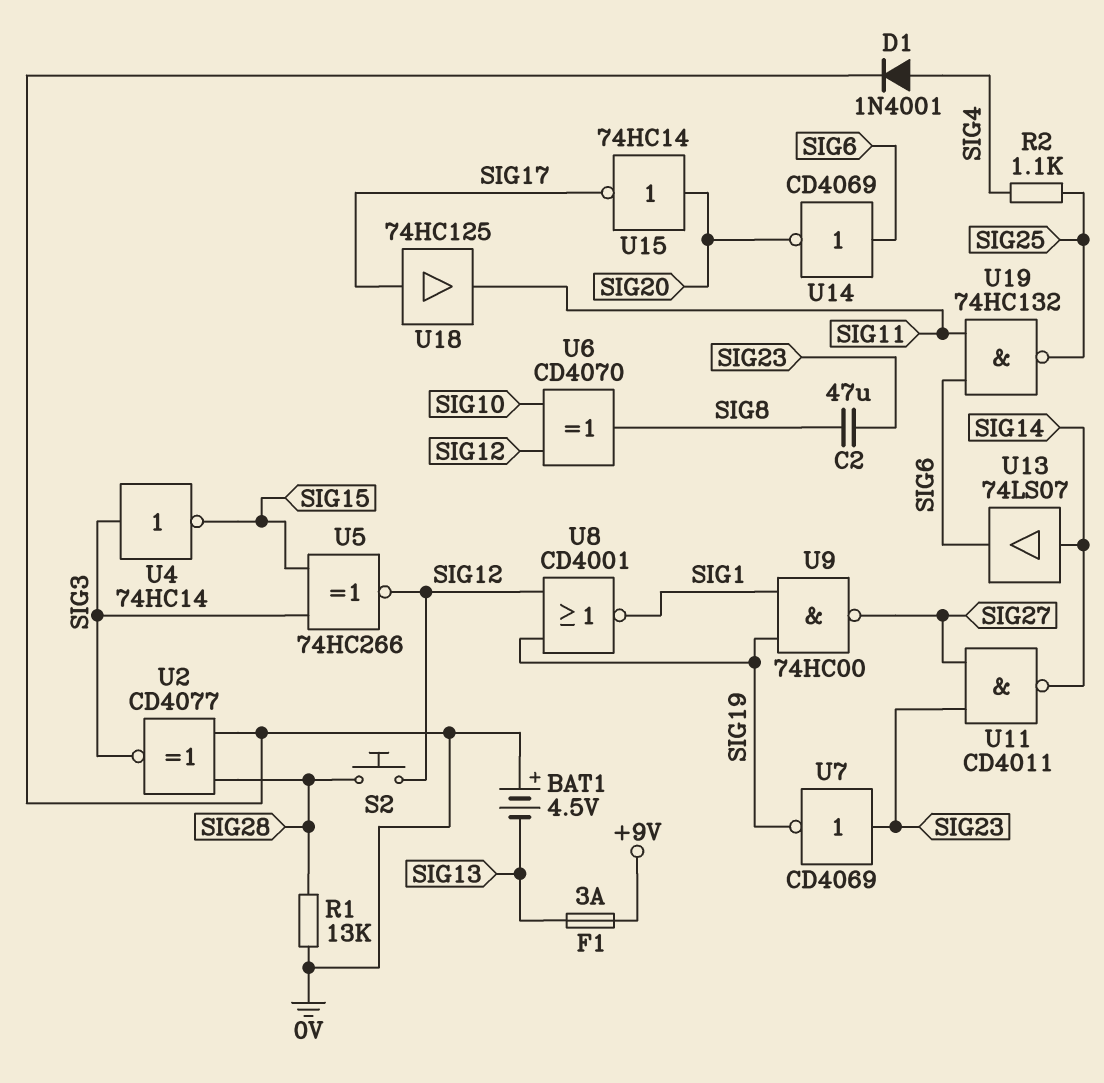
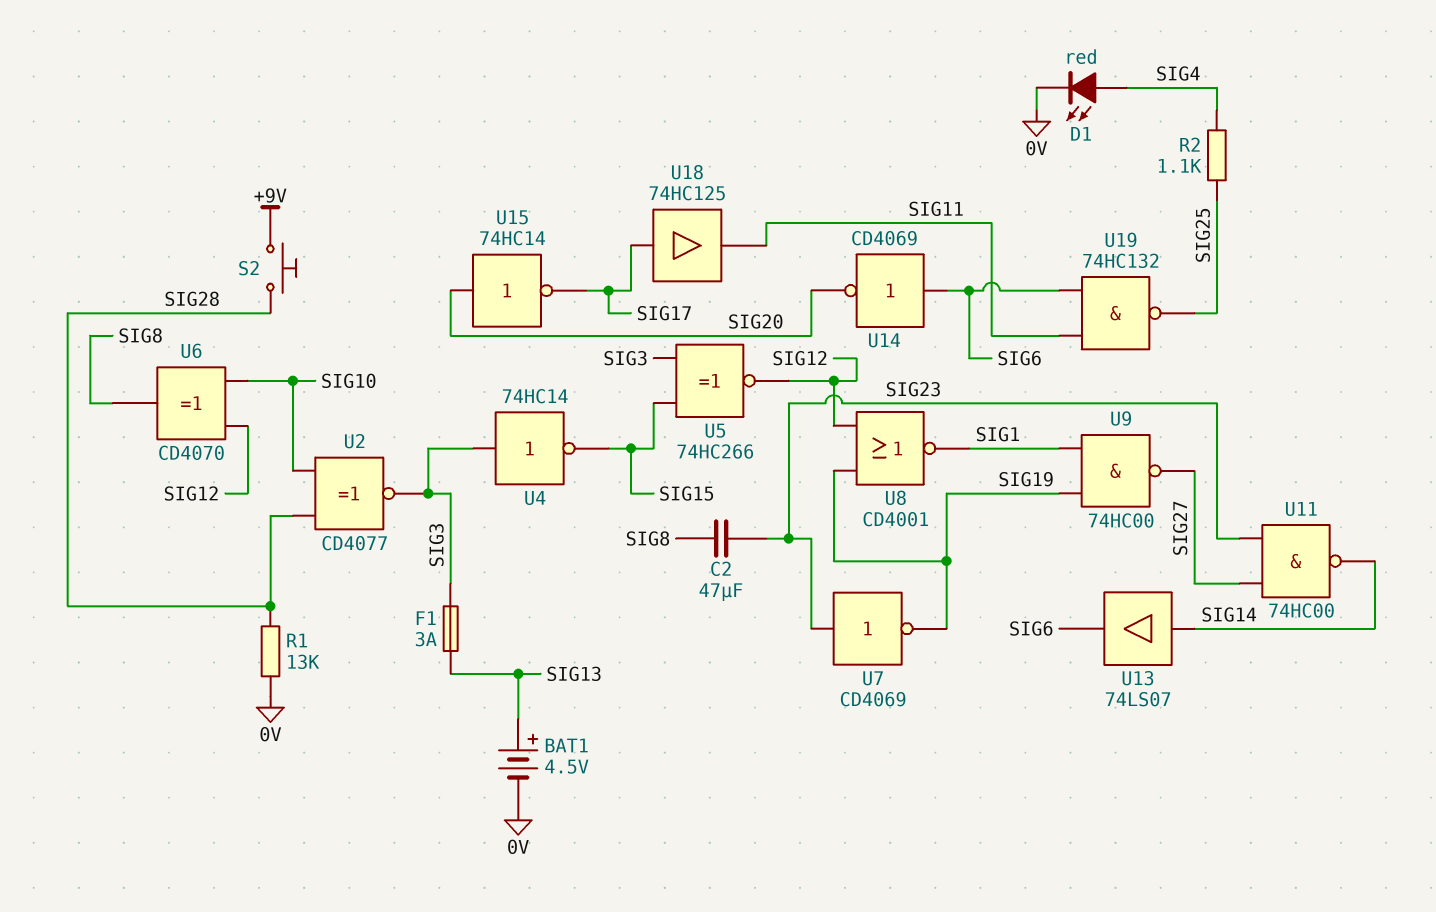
BAT1: 4.5V (plus 0V, minus SIG13) -> 4.5V (plus SIG13, minus 0V)
D1: diode 1N4001 (A SIG4, K 0V) -> LED red (A SIG4, K 0V)
F1: 3A (+9V, SIG13) -> 3A (SIG3, SIG13)
S2: button (SIG12, SIG28) -> button (+9V, SIG28)
U2: XNOR CD4077 (in 0V, in SIG28, out SIG3) -> XNOR CD4077 (in SIG10, in SIG28, out SIG3)
U11: NAND CD4011 (in SIG23, in SIG27, out SIG14) -> NAND 74HC00 (in SIG23, in SIG27, out SIG14)

